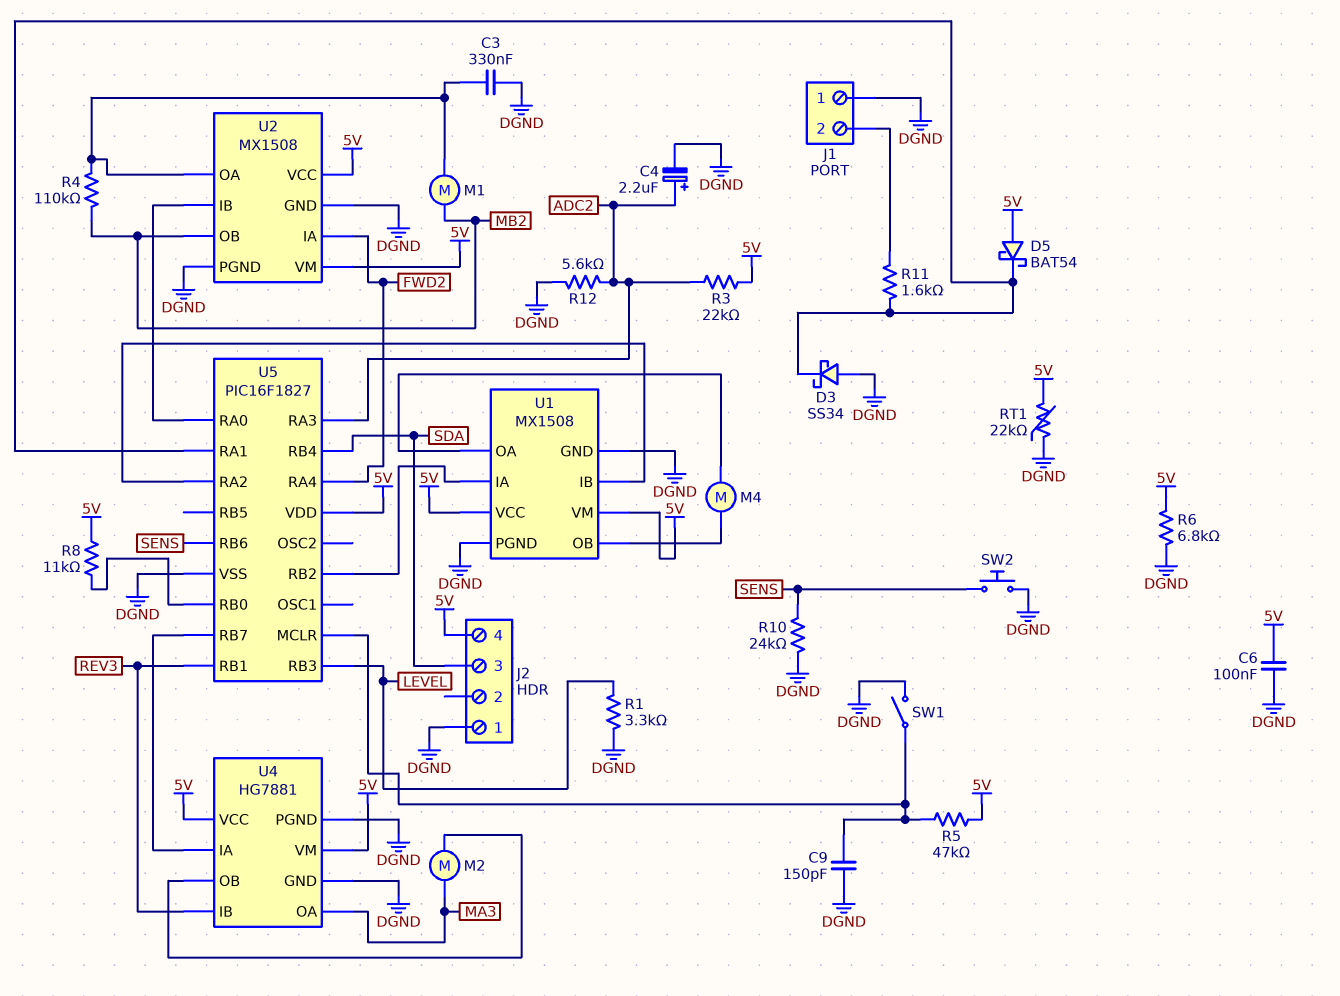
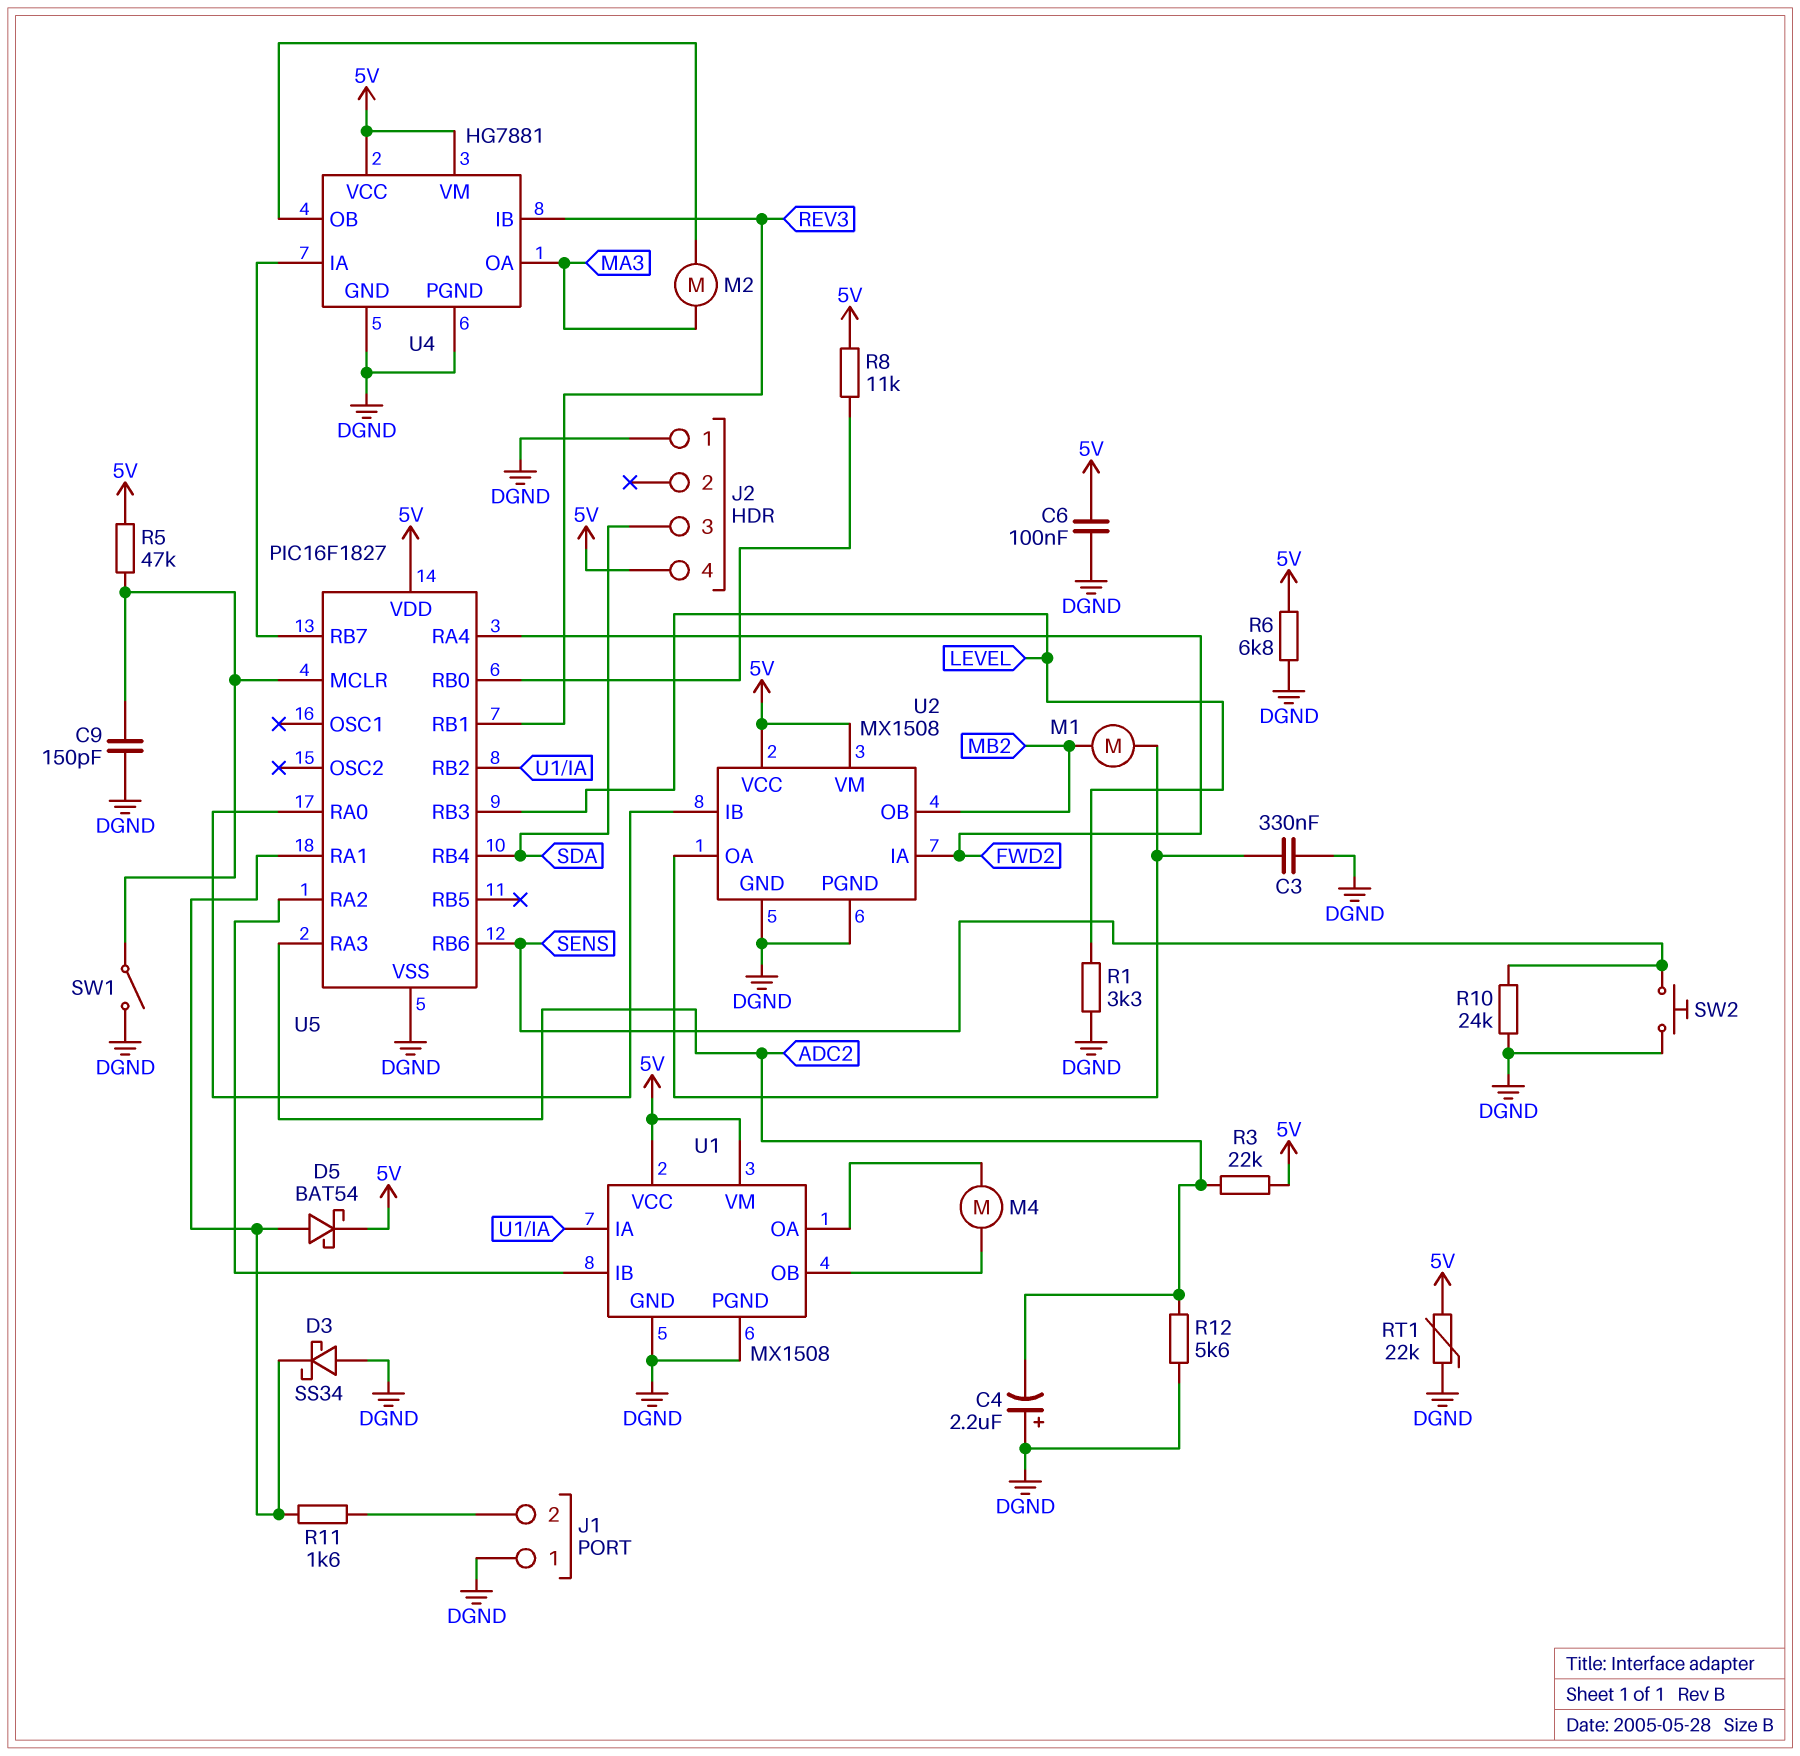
C4: 2.2uF (plus ADC2, minus DGND) -> 2.2uF (plus DGND, minus ADC2)
D5: schottky BAT54 (A 5V, K U5/RA1) -> schottky BAT54 (A U5/RA1, K 5V)
R4: 110k (MB2, U2/OA) -> none

